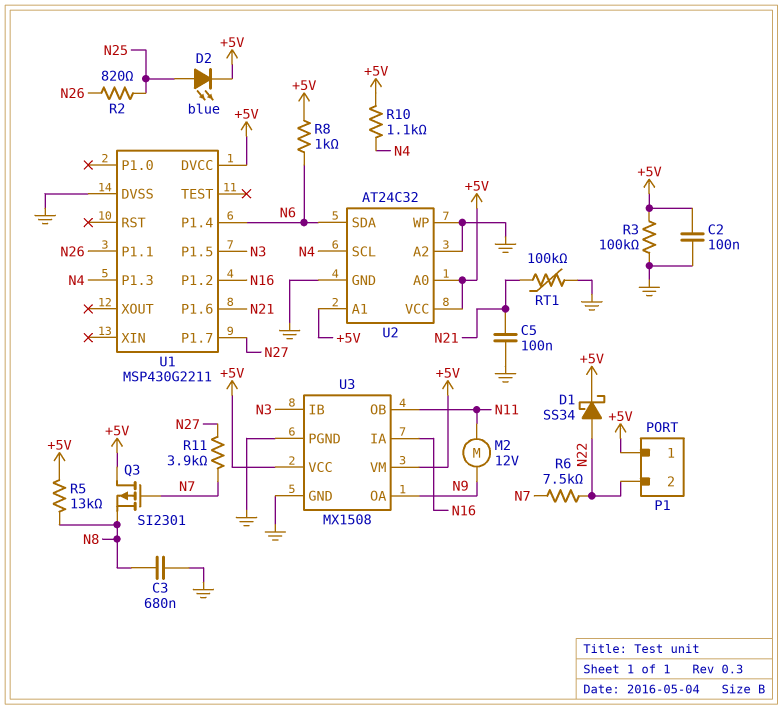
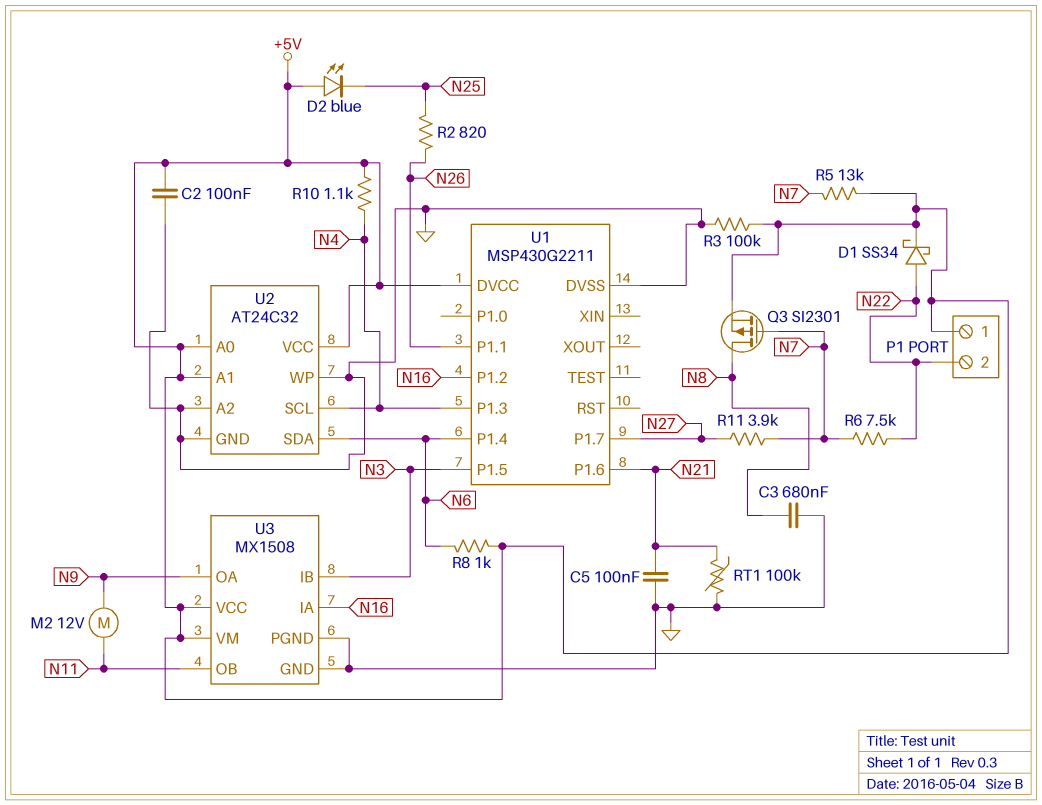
D2: LED blue (A N25, K +5V) -> LED blue (A +5V, K N25)
Q3: PMOS SI2301 (G N7, D +5V, S N8) -> PMOS SI2301 (G N7, D N8, S +5V)
R5: 13k (+5V, N8) -> 13k (+5V, N7)

